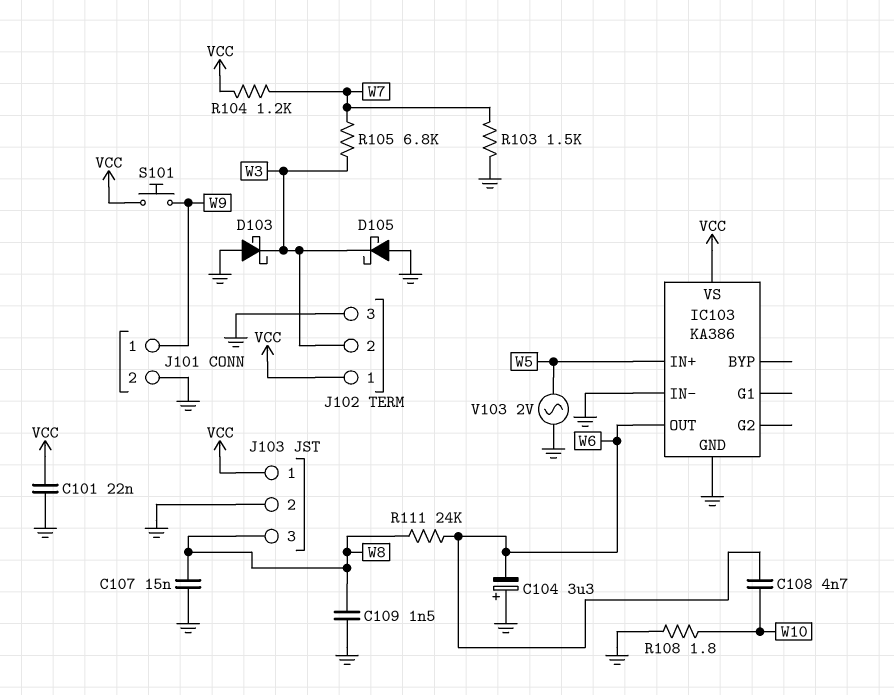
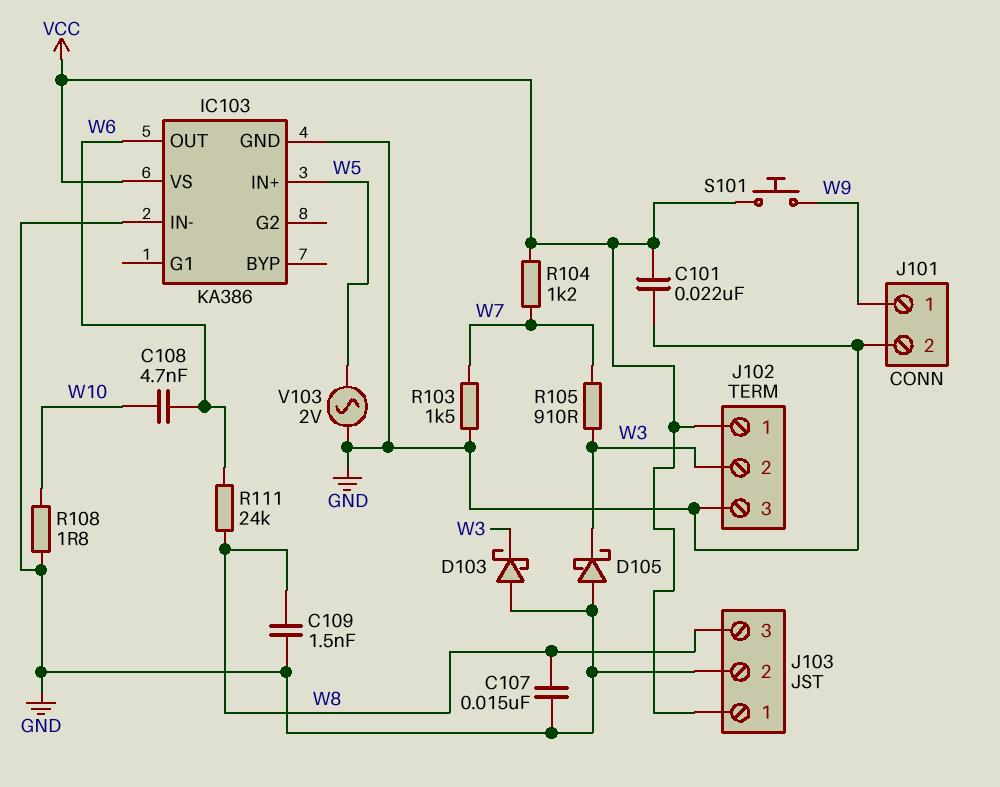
C104: 3.3uF (plus GND, minus W6) -> none
R105: 6.8k (W3, W7) -> 910 (W3, W7)

